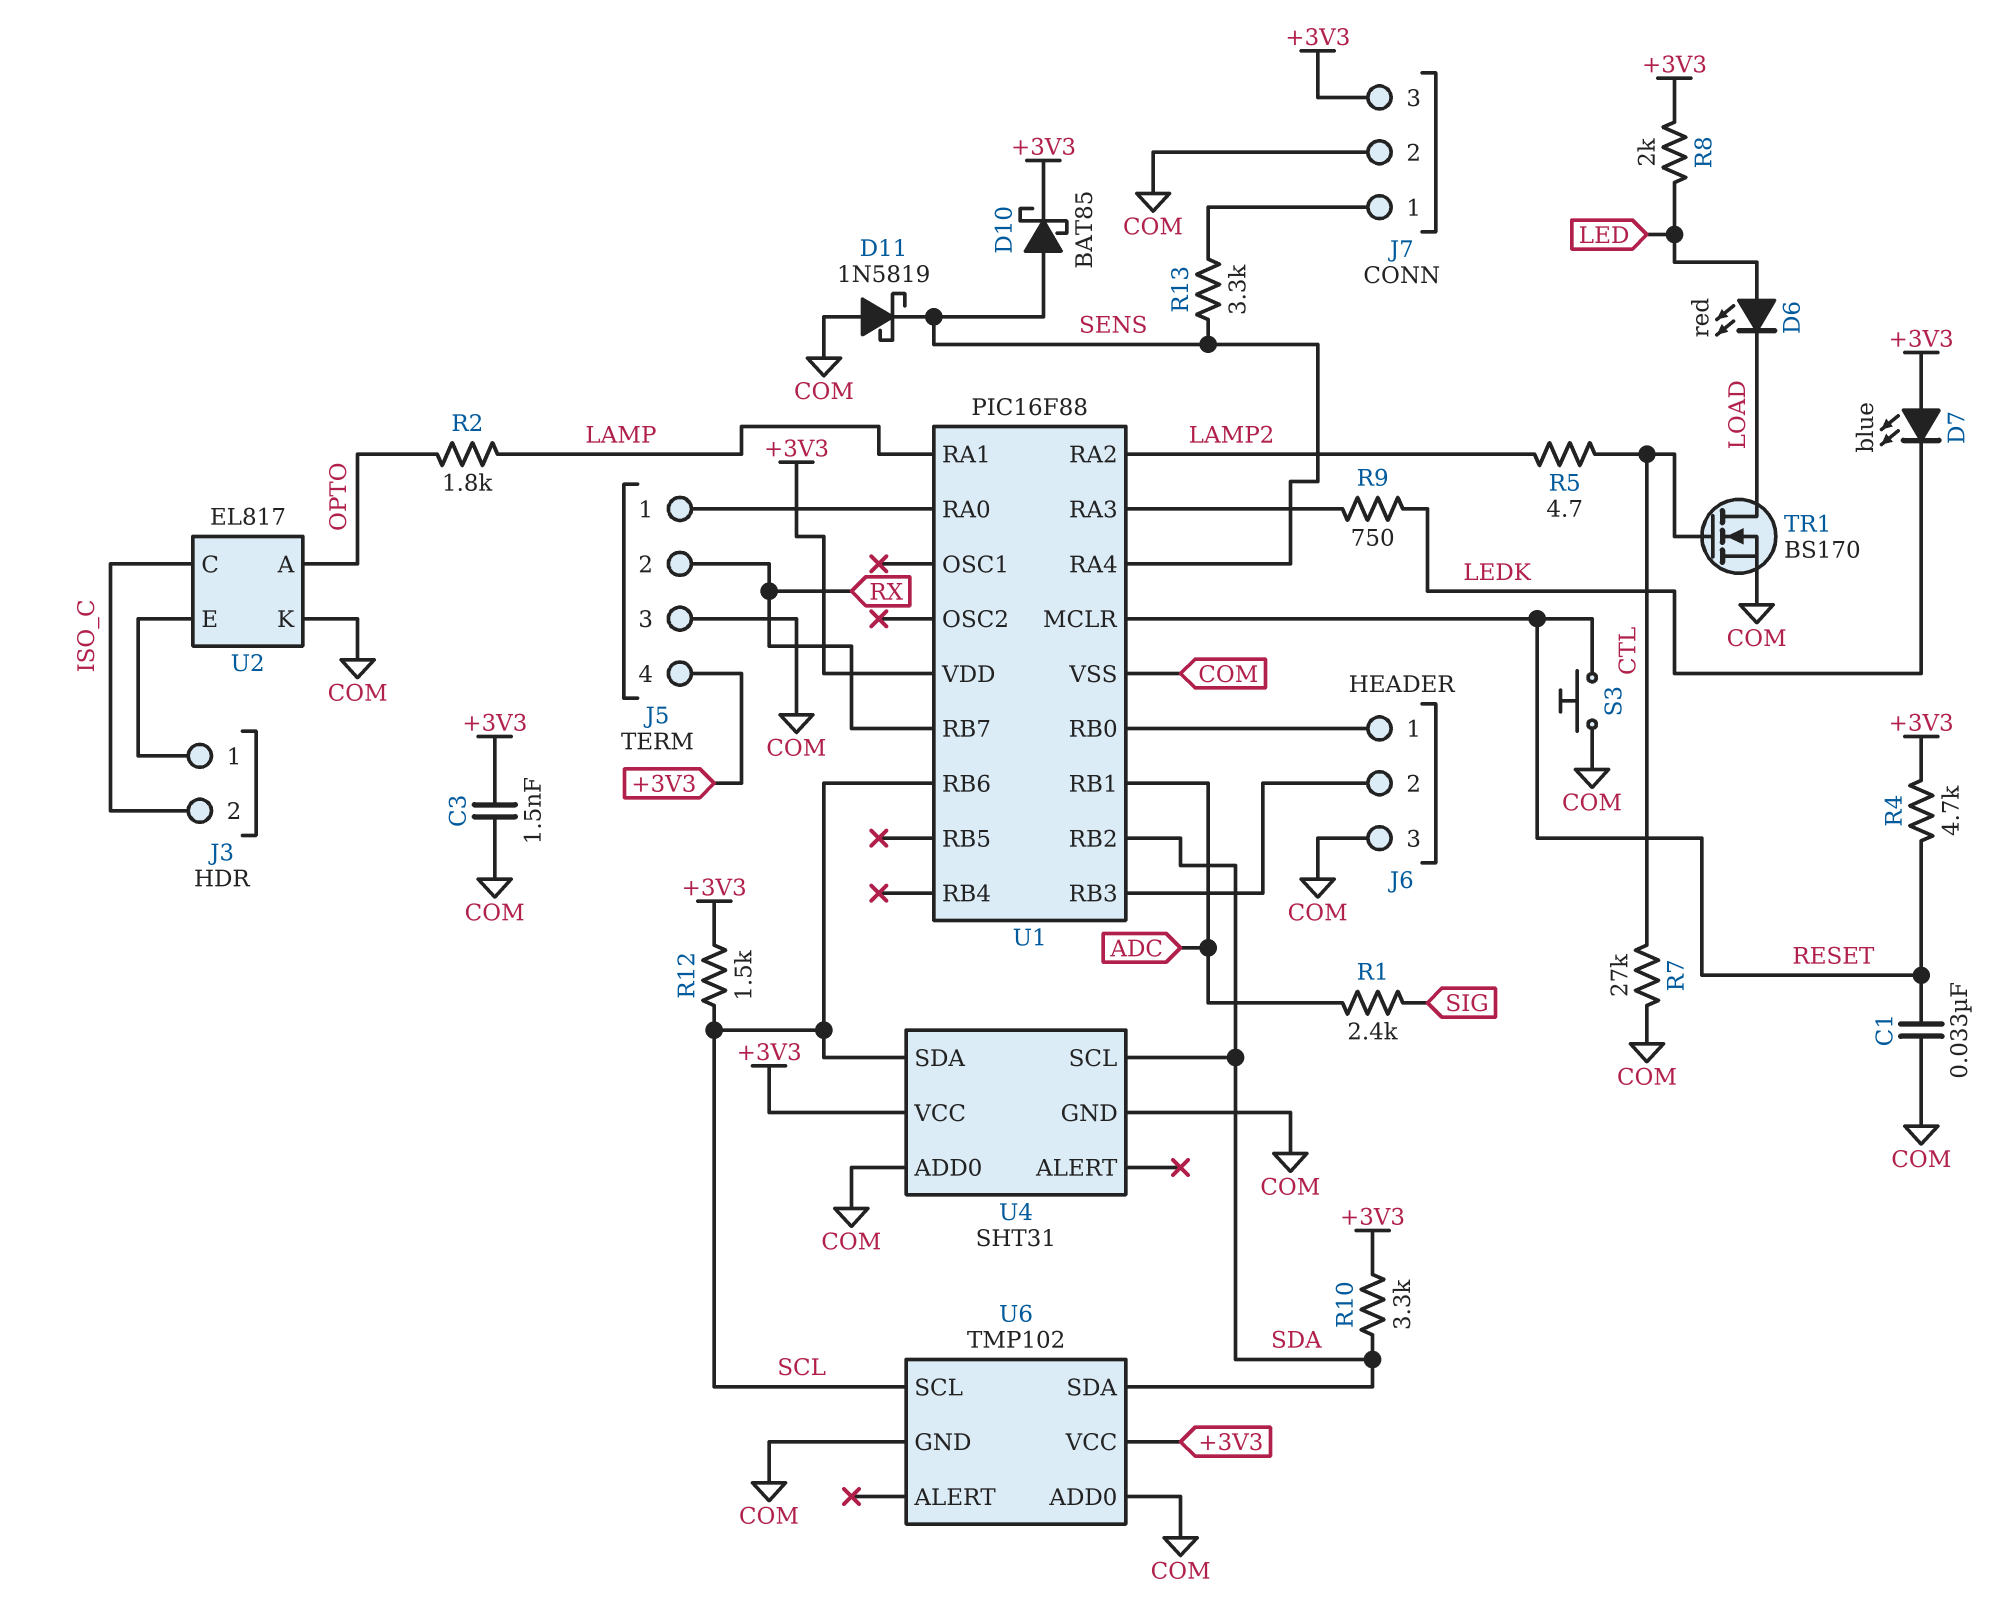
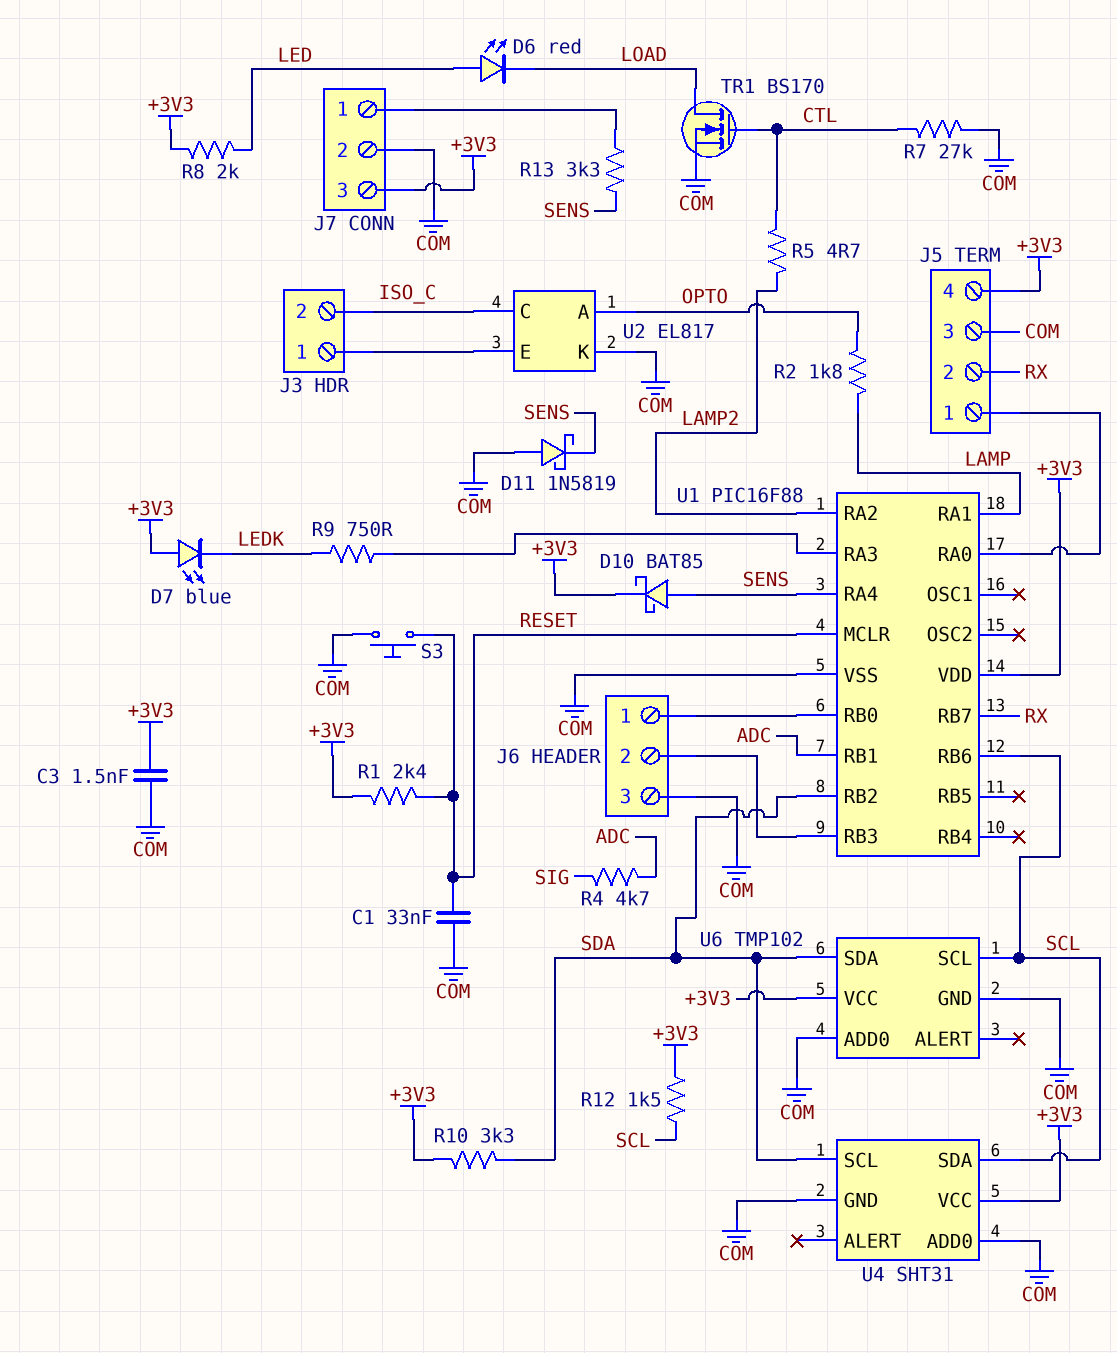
R1: 2.4k (ADC, SIG) -> 2.4k (+3V3, RESET)
R4: 4.7k (+3V3, RESET) -> 4.7k (ADC, SIG)

